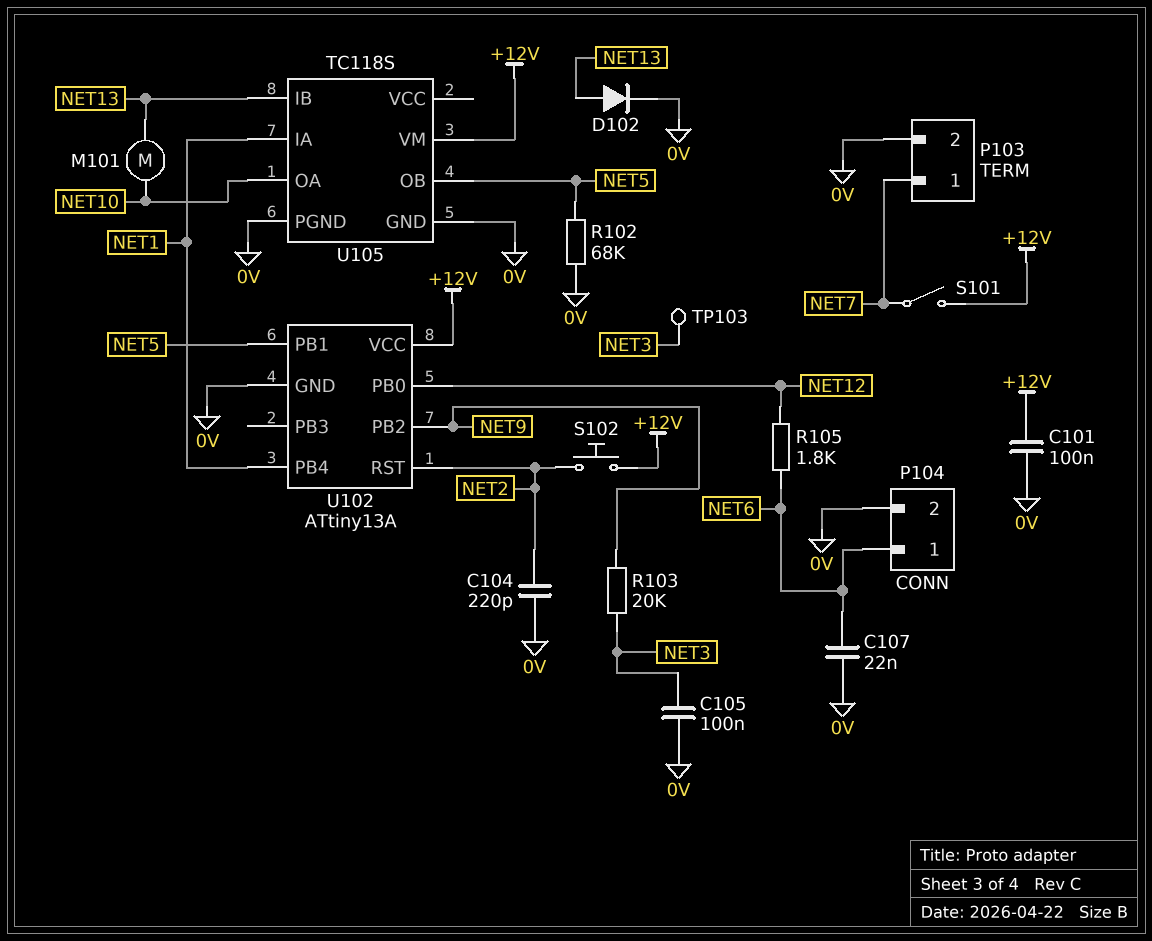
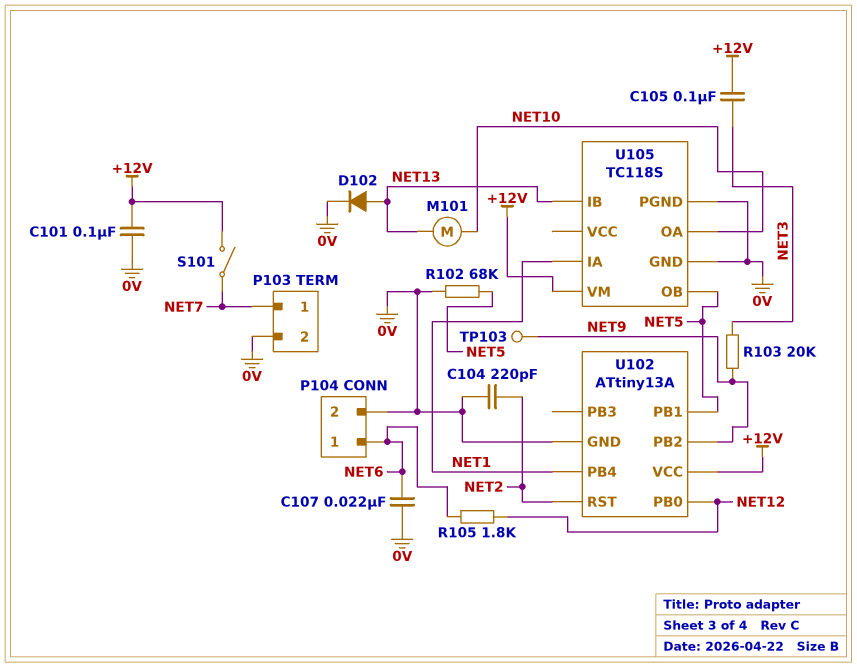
C105: 100nF (0V, NET3) -> 100nF (+12V, NET3)
S102: button (+12V, NET2) -> none
TP103: test point (NET3) -> test point (NET9)

